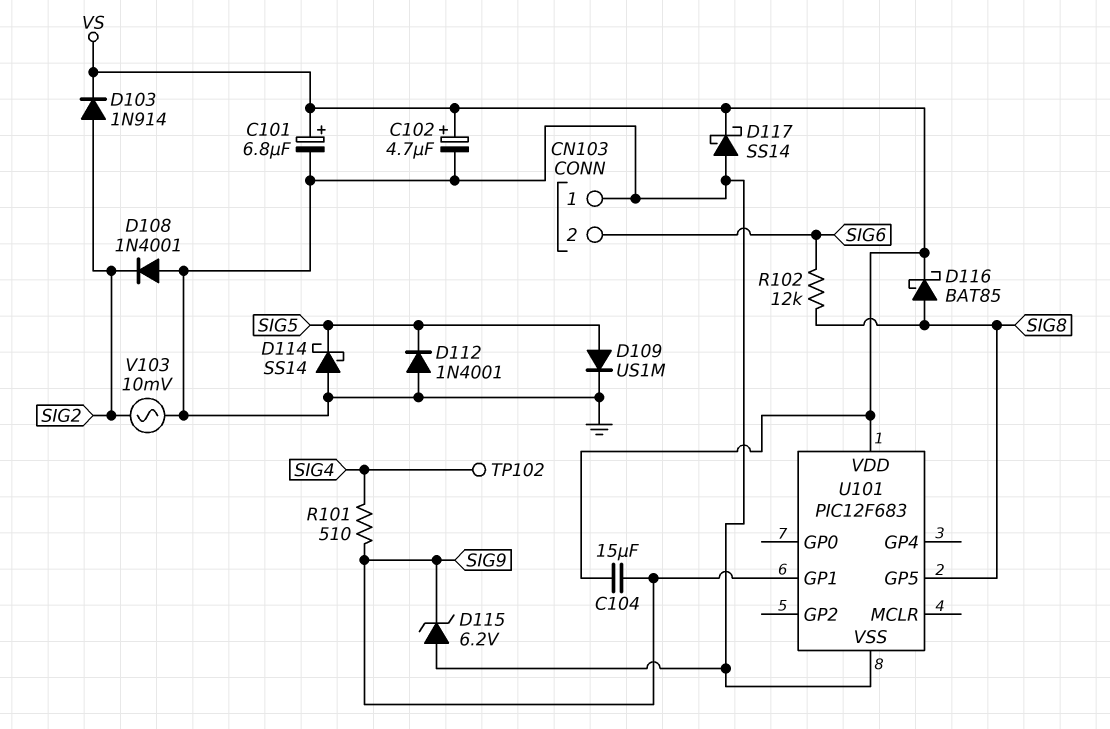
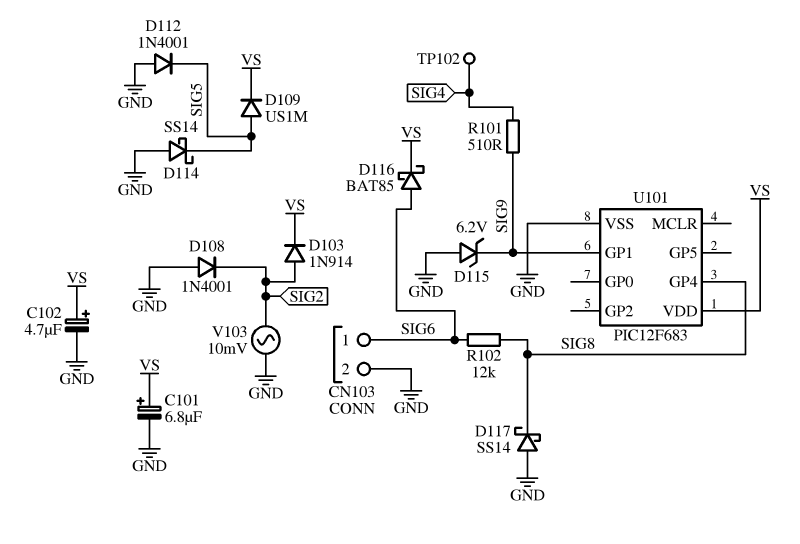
C104: 15uF (SIG9, VS) -> none
CN103 pin 1: GND -> SIG6
CN103 pin 2: SIG6 -> GND
D109: diode US1M (A SIG5, K GND) -> diode US1M (A SIG5, K VS)
D116: schottky BAT85 (A SIG8, K VS) -> schottky BAT85 (A SIG6, K VS)
D117: schottky SS14 (A GND, K VS) -> schottky SS14 (A GND, K SIG8)
U101 pin GP4: none -> SIG8
U101 pin GP5: SIG8 -> none

